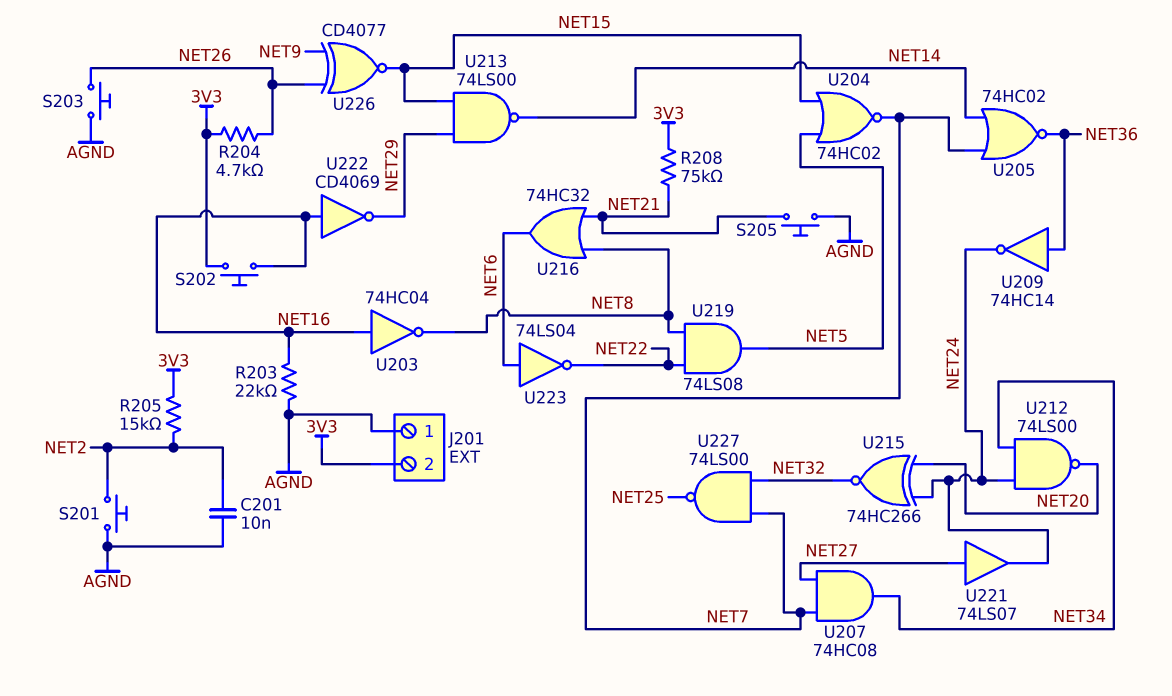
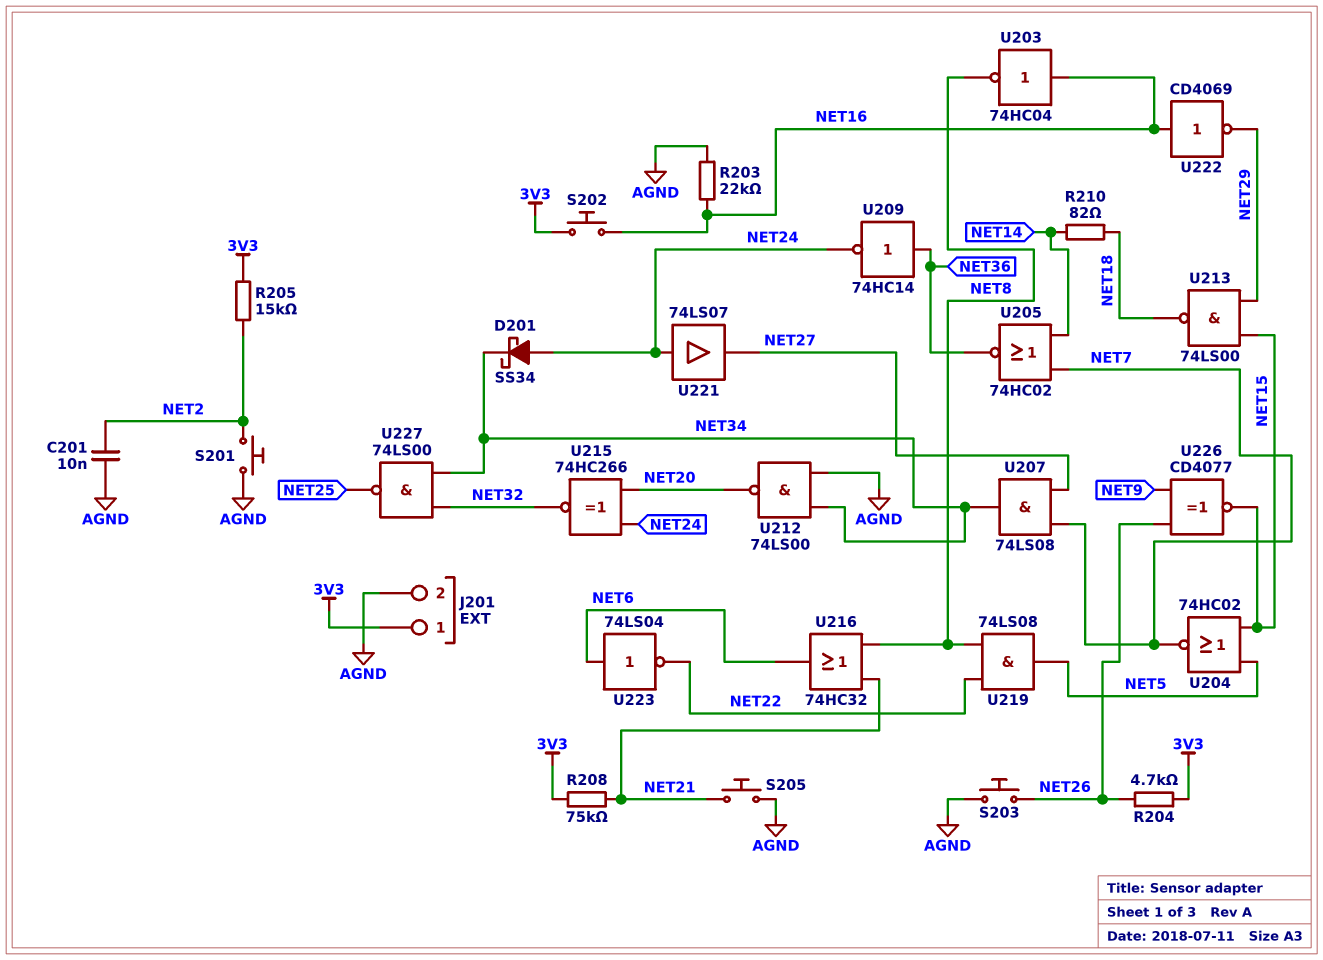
D201: none -> schottky SS34 (A NET24, K NET34)
J201 pin 1: AGND -> 3V3
J201 pin 2: 3V3 -> AGND
R210: none -> 82 (NET14, NET18)
U207: AND 74HC08 (in NET7, in NET27, out NET34) -> AND 74LS08 (in NET7, in NET27, out NET34)
U212: NAND 74LS00 (in NET24, in NET34, out NET20) -> NAND 74LS00 (in AGND, in NET34, out NET20)
U213: NAND 74LS00 (in NET15, in NET29, out NET14) -> NAND 74LS00 (in NET15, in NET29, out NET18)
U221: buffer 74LS07 (in NET27, out NET24) -> buffer 74LS07 (in NET24, out NET27)
U227: NAND 74LS00 (in NET7, in NET32, out NET25) -> NAND 74LS00 (in NET32, in NET34, out NET25)

